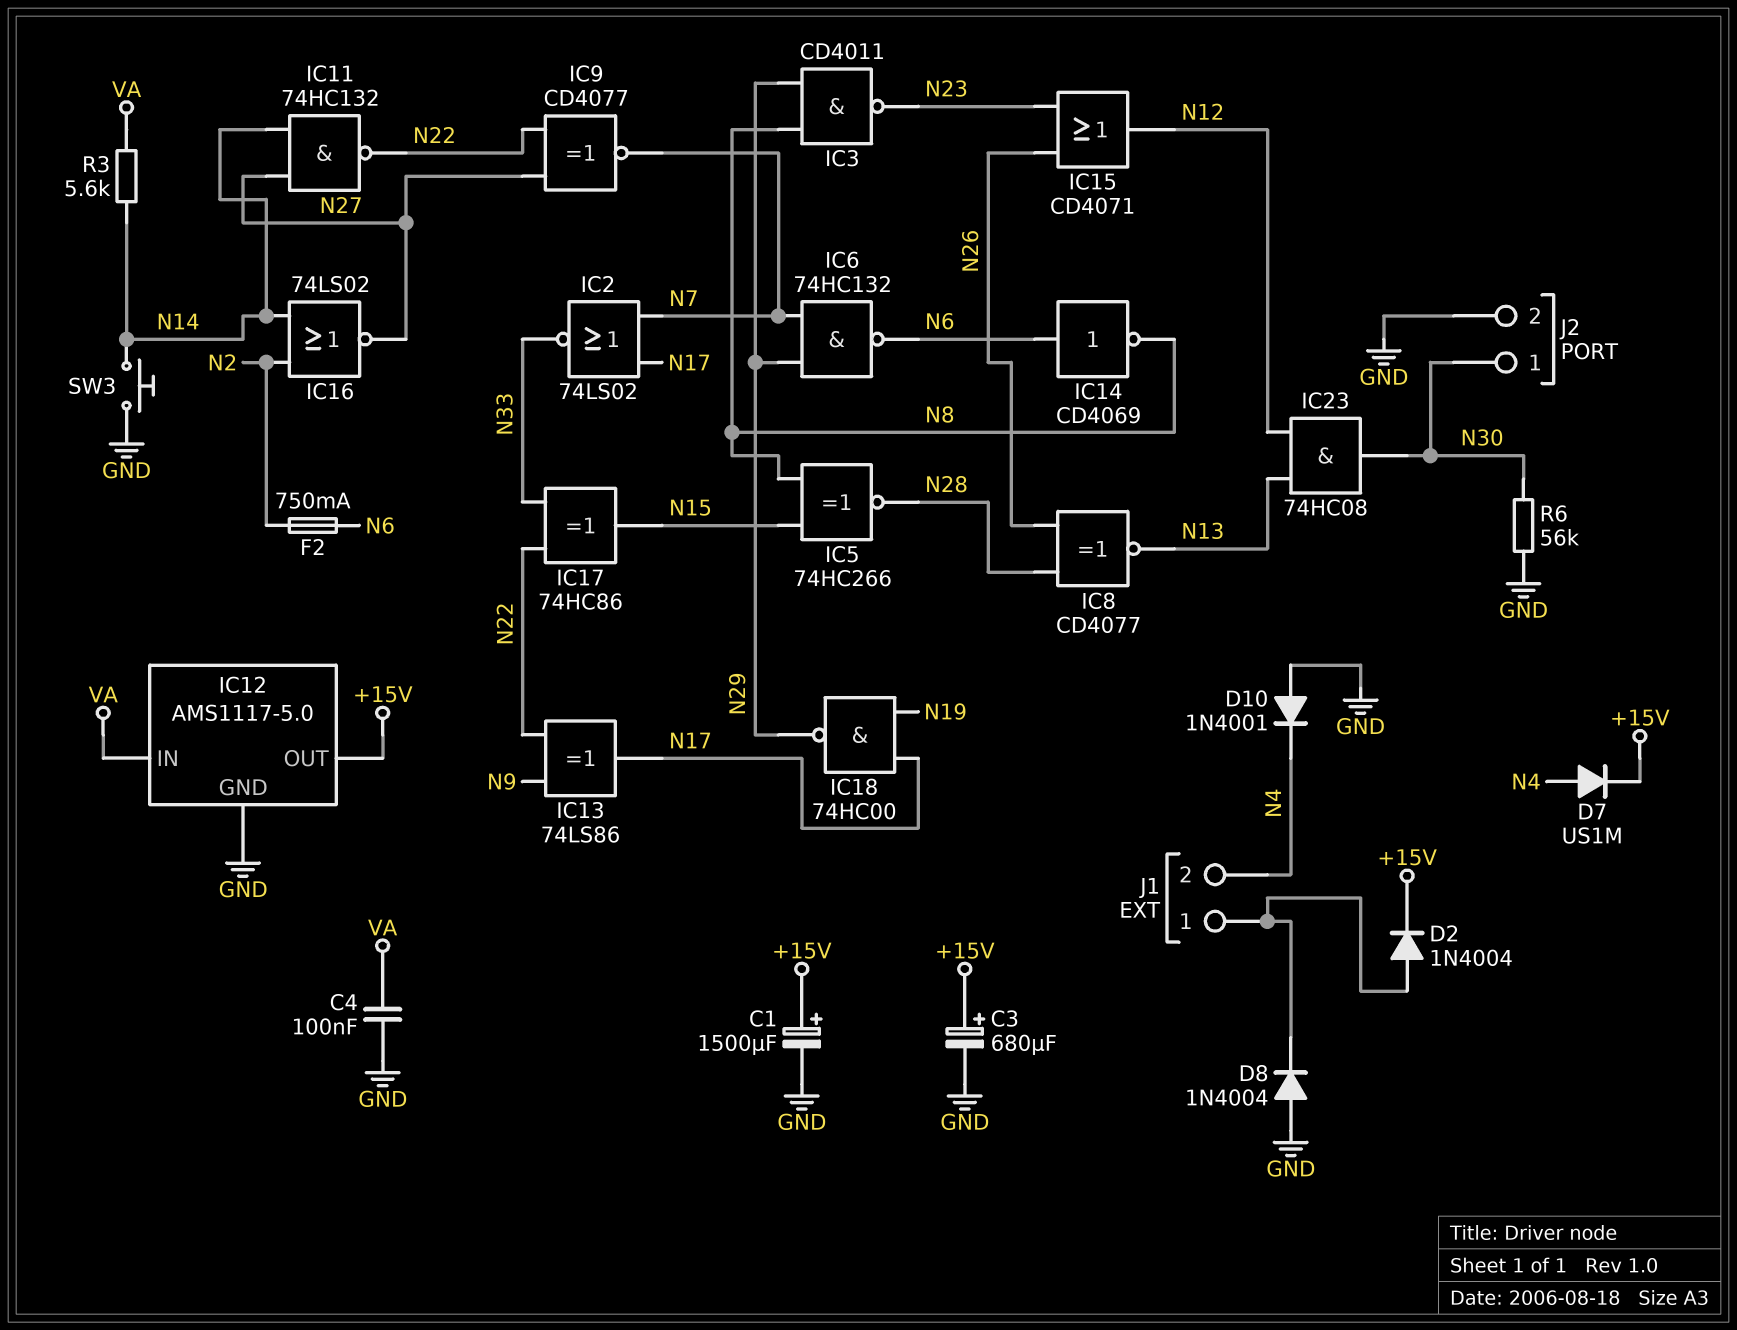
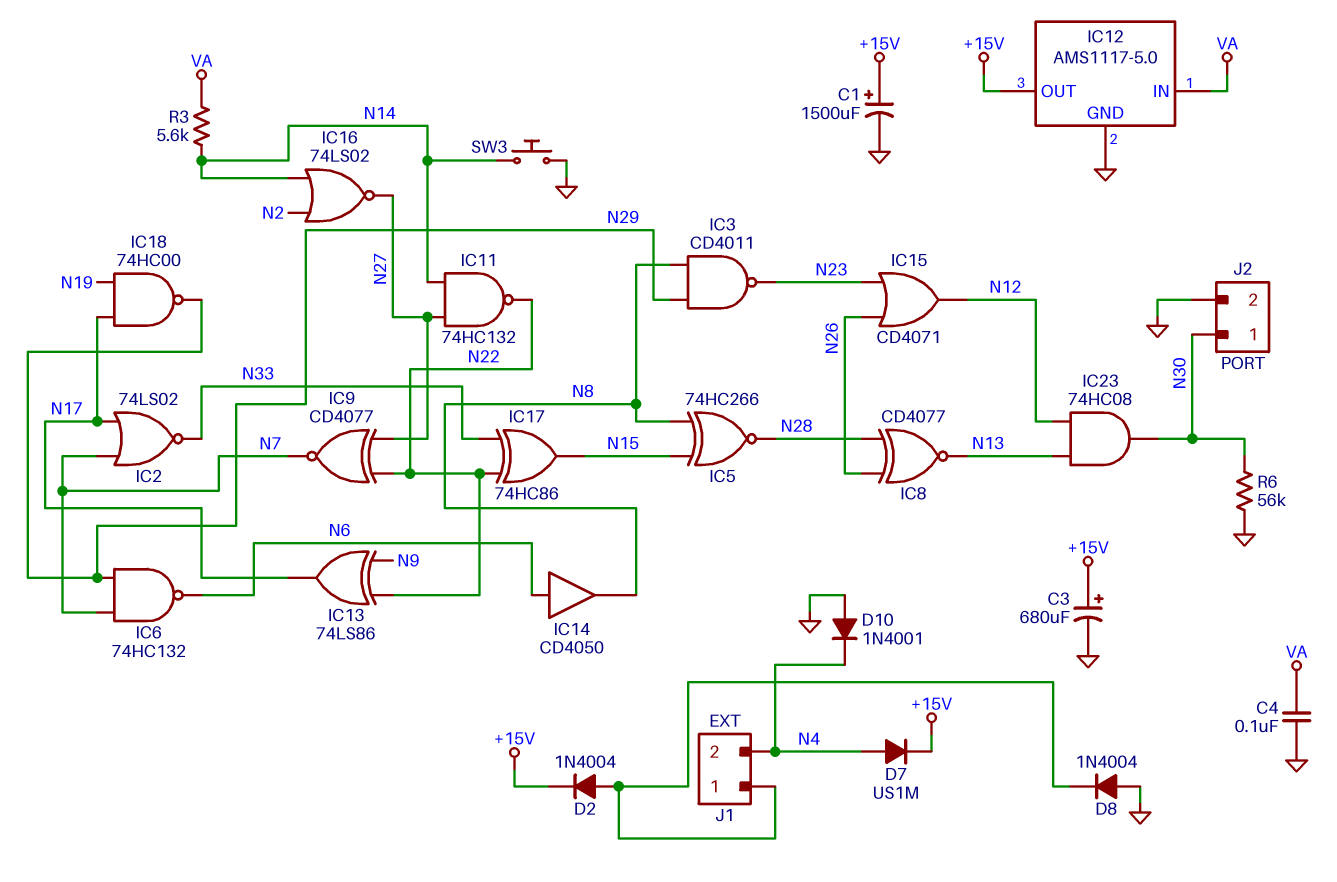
F2: 750mA (N2, N6) -> none
IC14: NOT CD4069 (in N6, out N8) -> buffer CD4050 (in N6, out N8)

